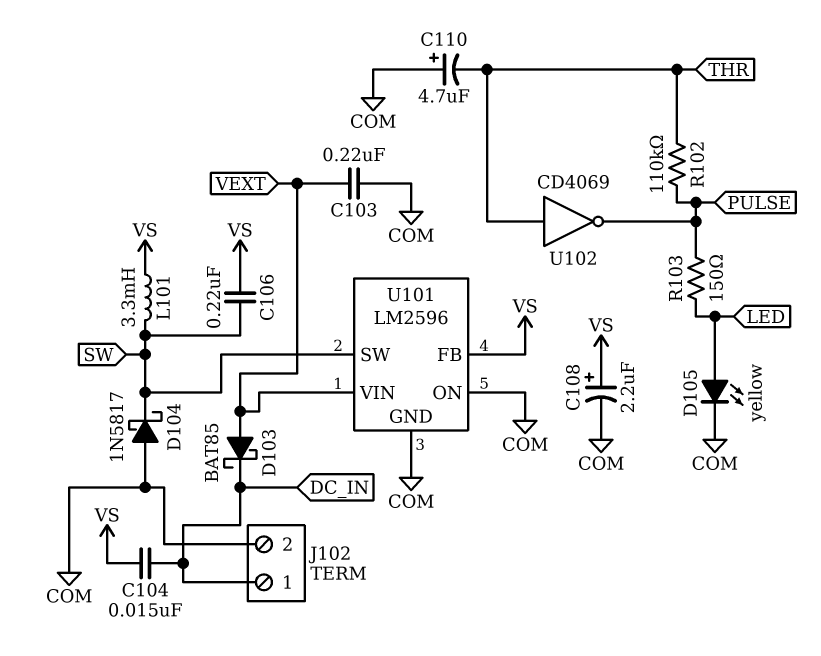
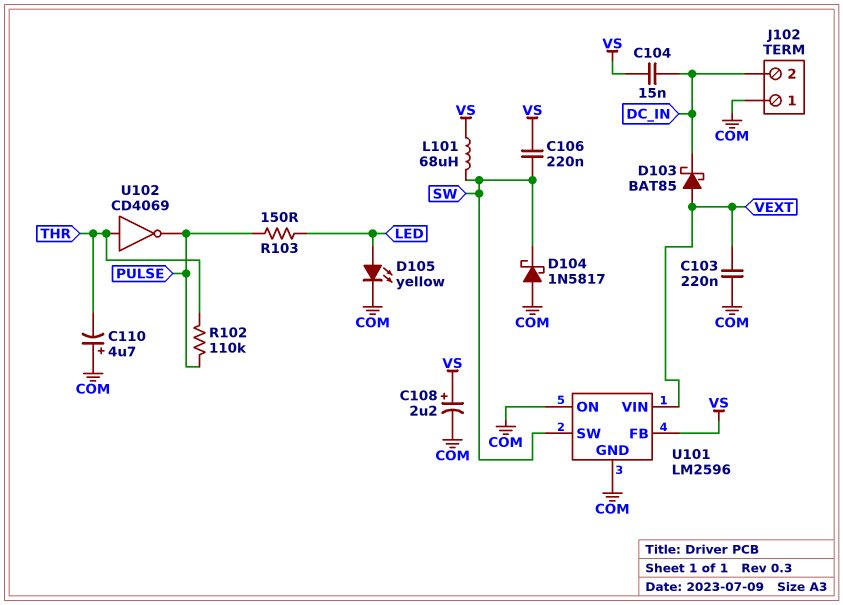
J102 pin 1: DC_IN -> COM
J102 pin 2: COM -> DC_IN
L101: 3.3mH (SW, VS) -> 68uH (SW, VS)

